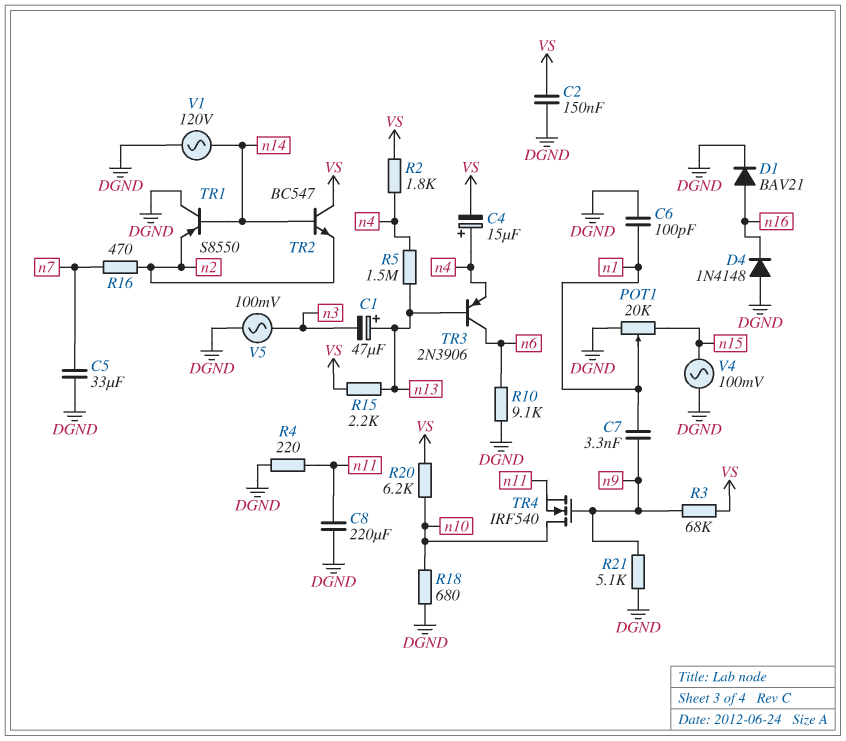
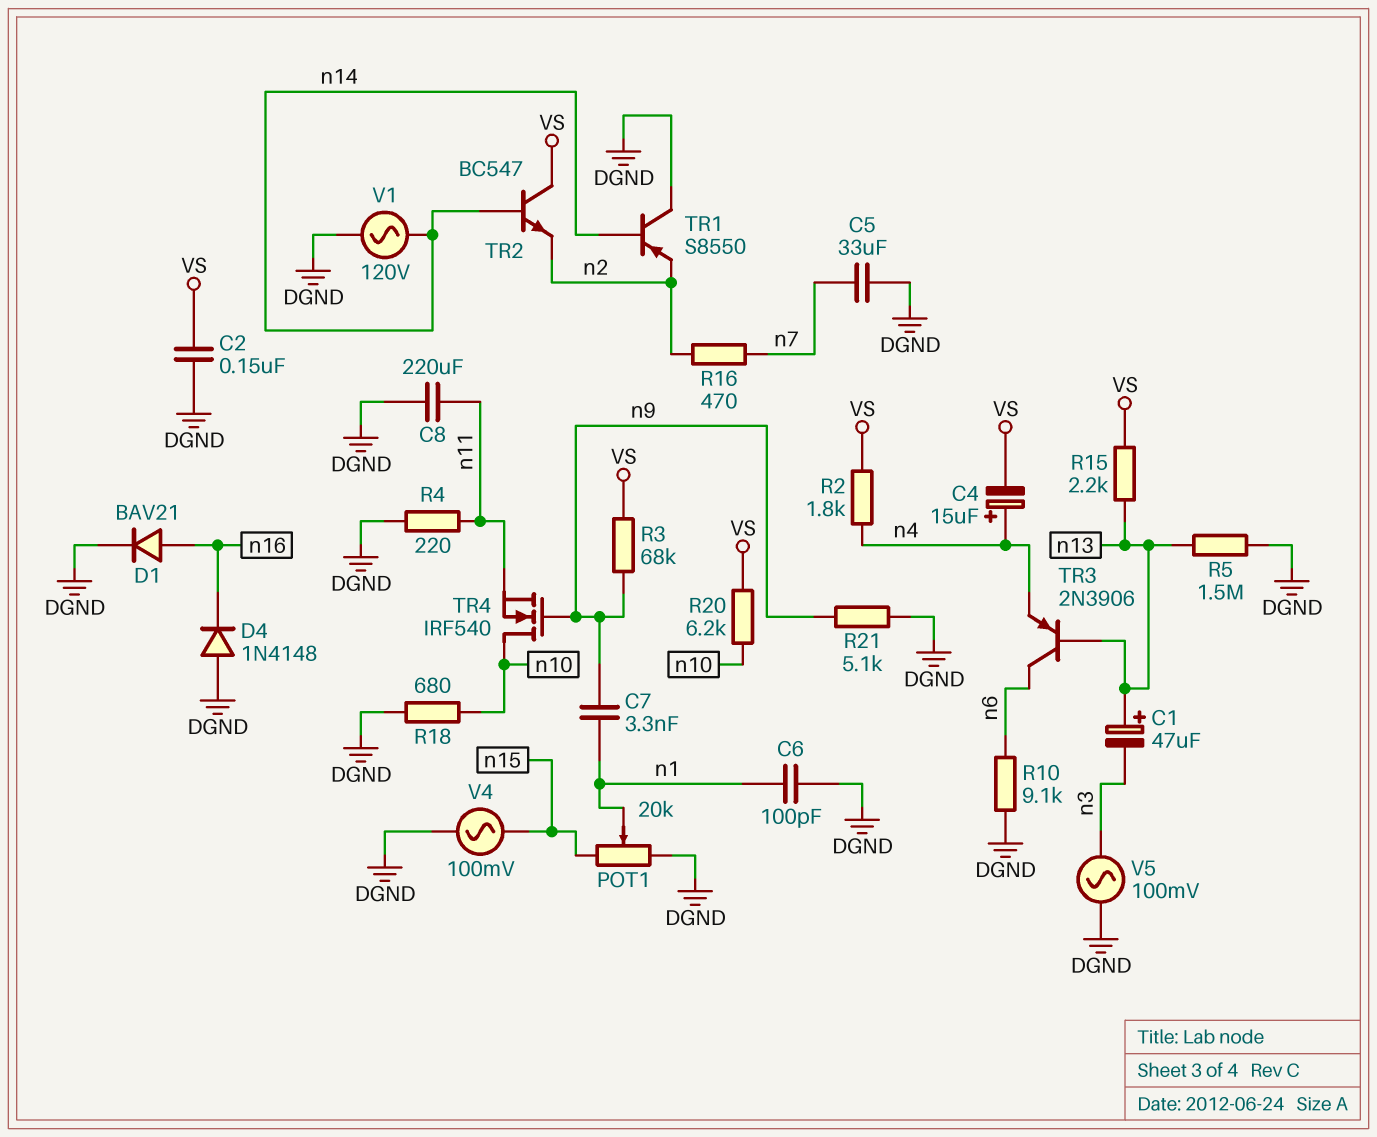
R5: 1.5M (n4, n13) -> 1.5M (DGND, n13)

